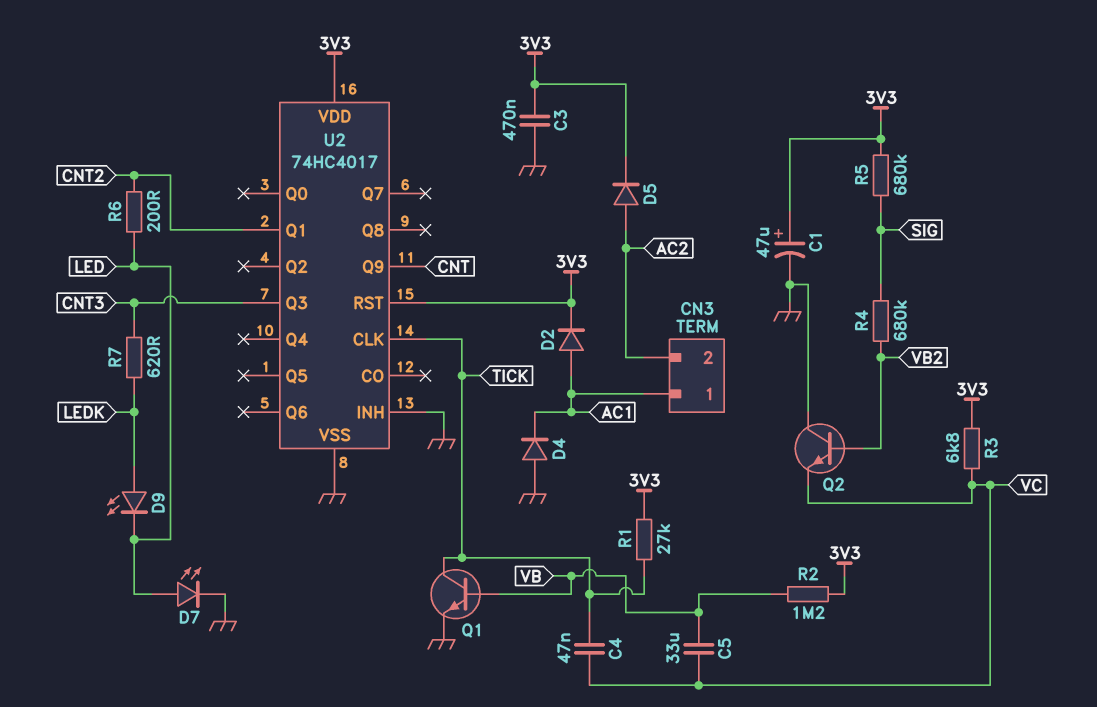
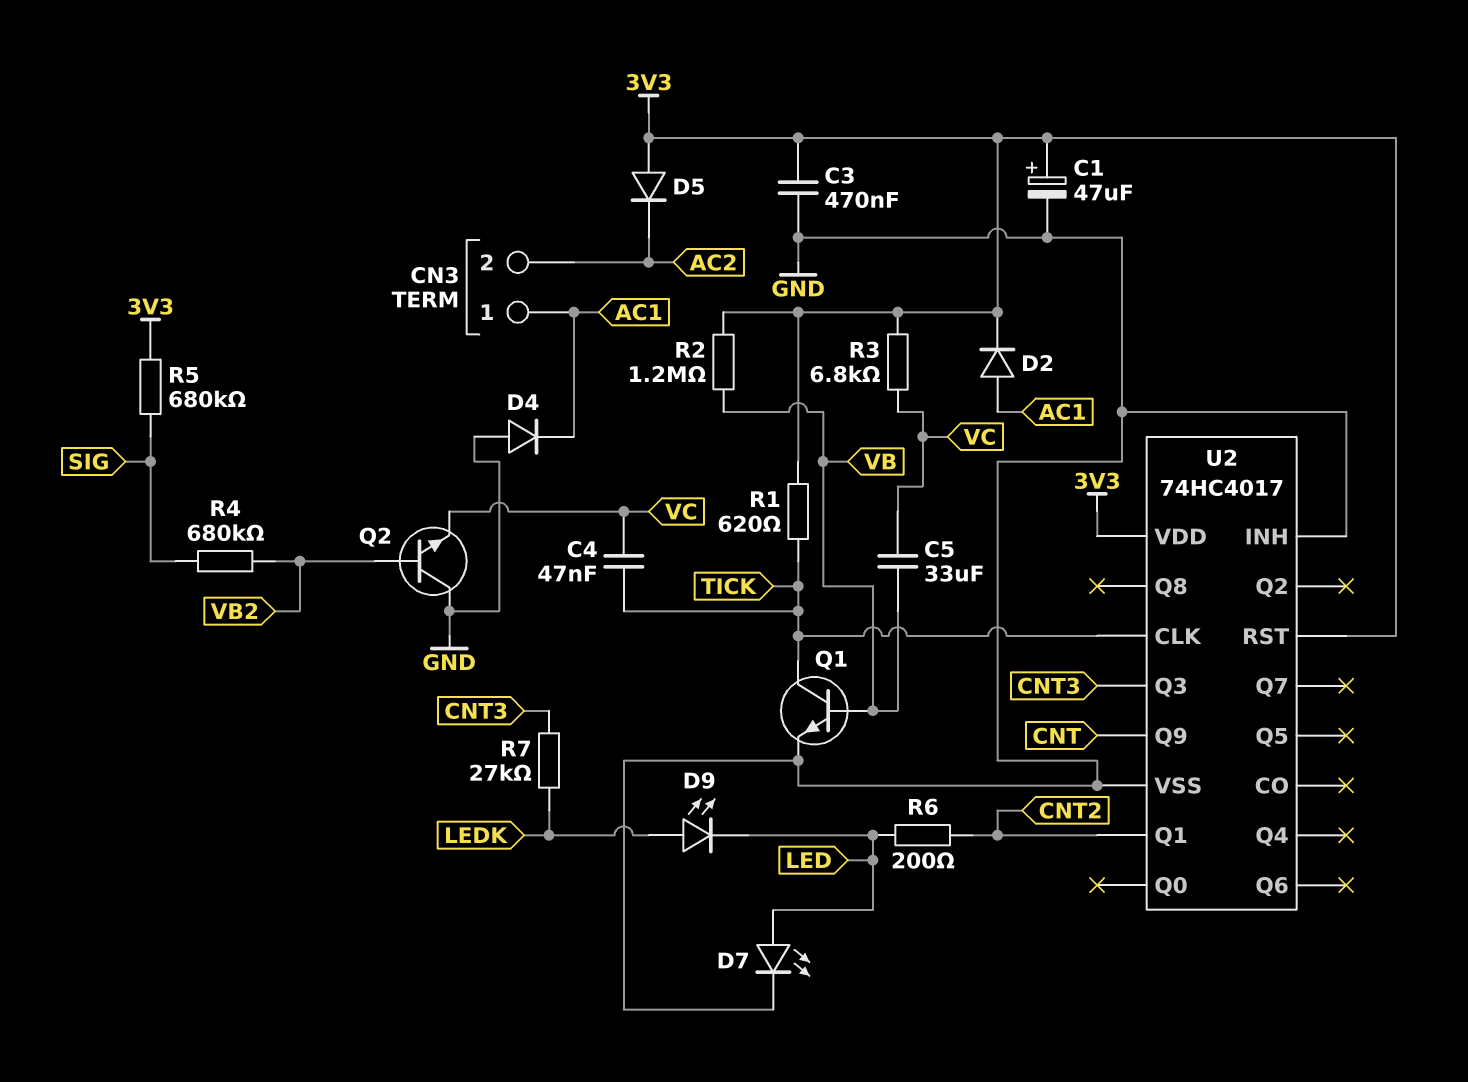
D5: diode (A AC2, K 3V3) -> diode (A 3V3, K AC2)
R1: 27k (3V3, TICK) -> 620 (3V3, TICK)
R7: 620 (CNT3, LEDK) -> 27k (CNT3, LEDK)

